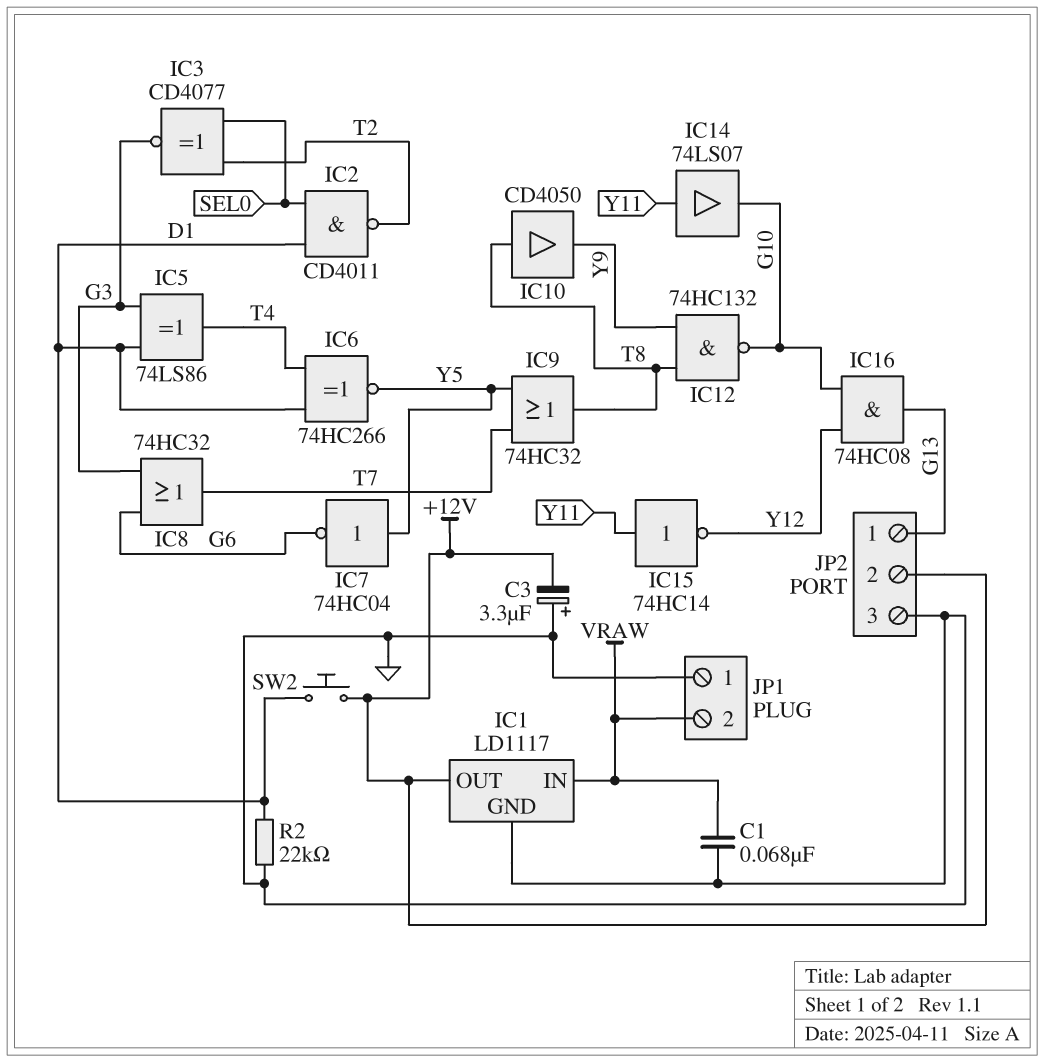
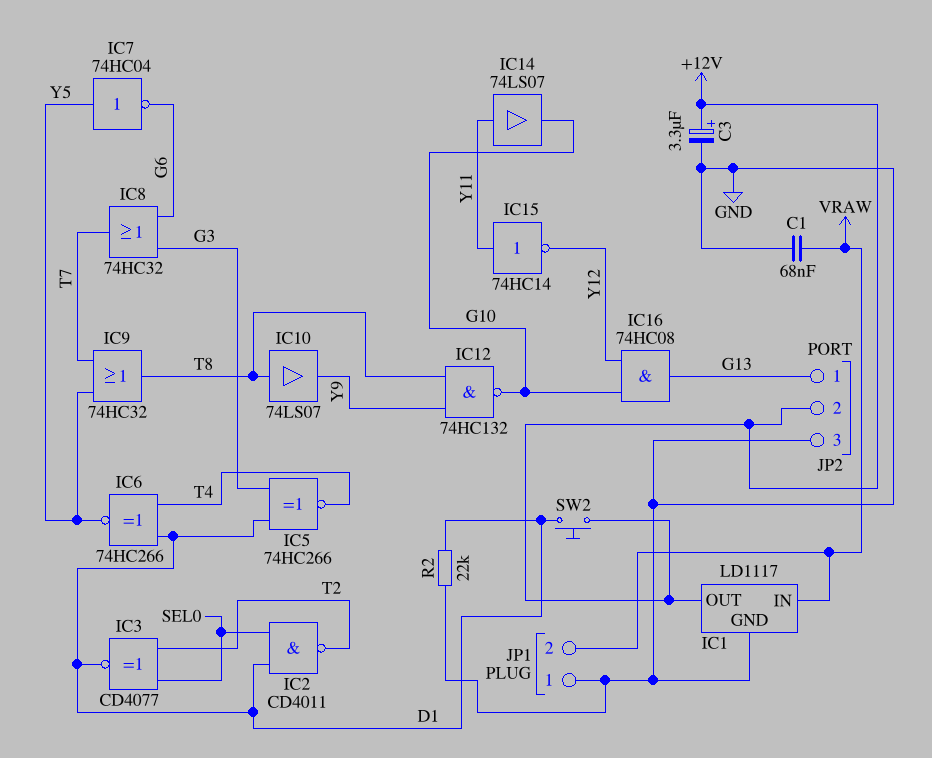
C3: 3.3uF (plus GND, minus +12V) -> 3.3uF (plus +12V, minus GND)
IC3: XNOR CD4077 (in SEL0, in T2, out G3) -> XNOR CD4077 (in SEL0, in T2, out D1)
IC5: XOR 74LS86 (in D1, in G3, out T4) -> XNOR 74HC266 (in D1, in G3, out T4)
IC10: buffer CD4050 (in T8, out Y9) -> buffer 74LS07 (in T8, out Y9)

